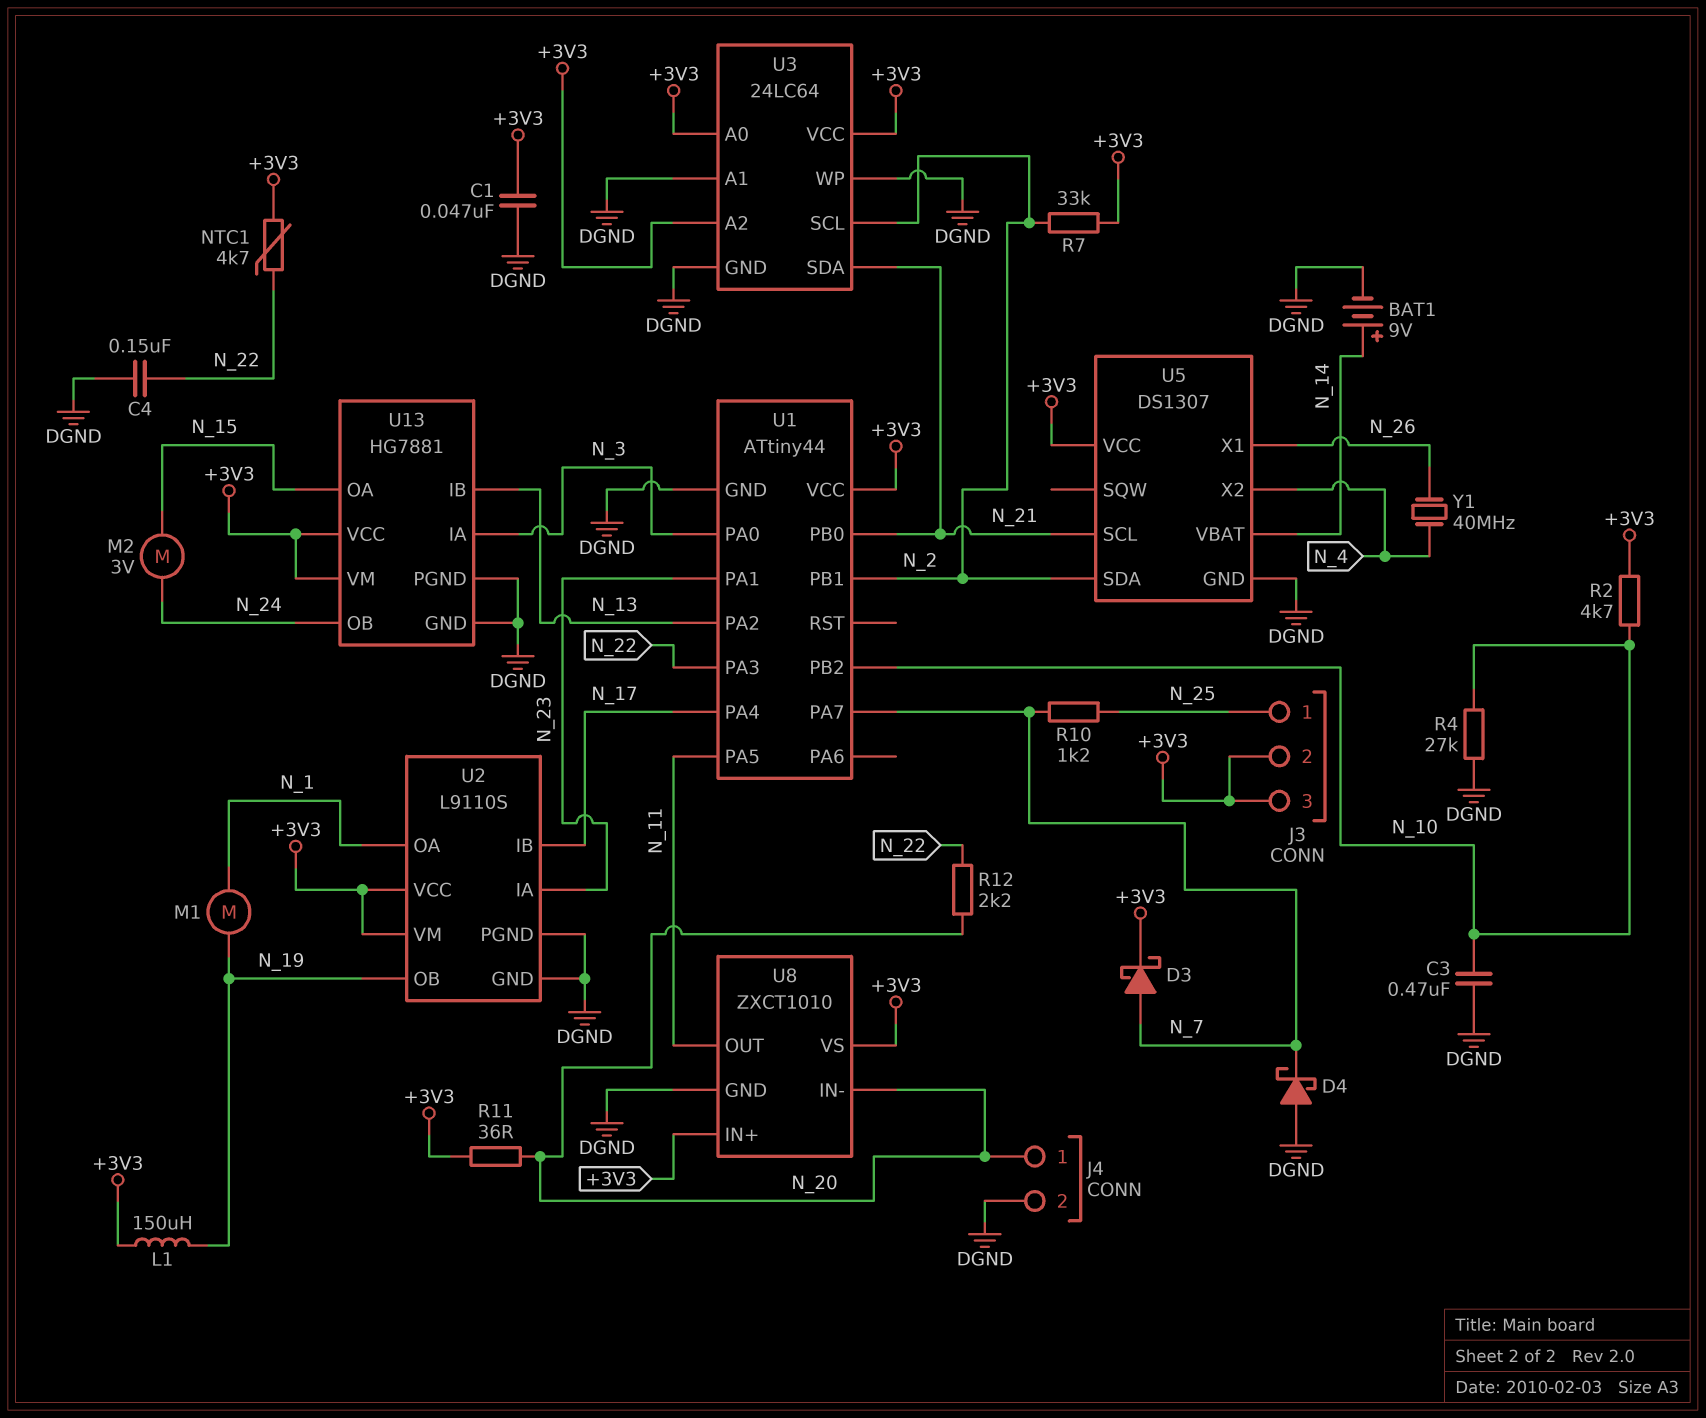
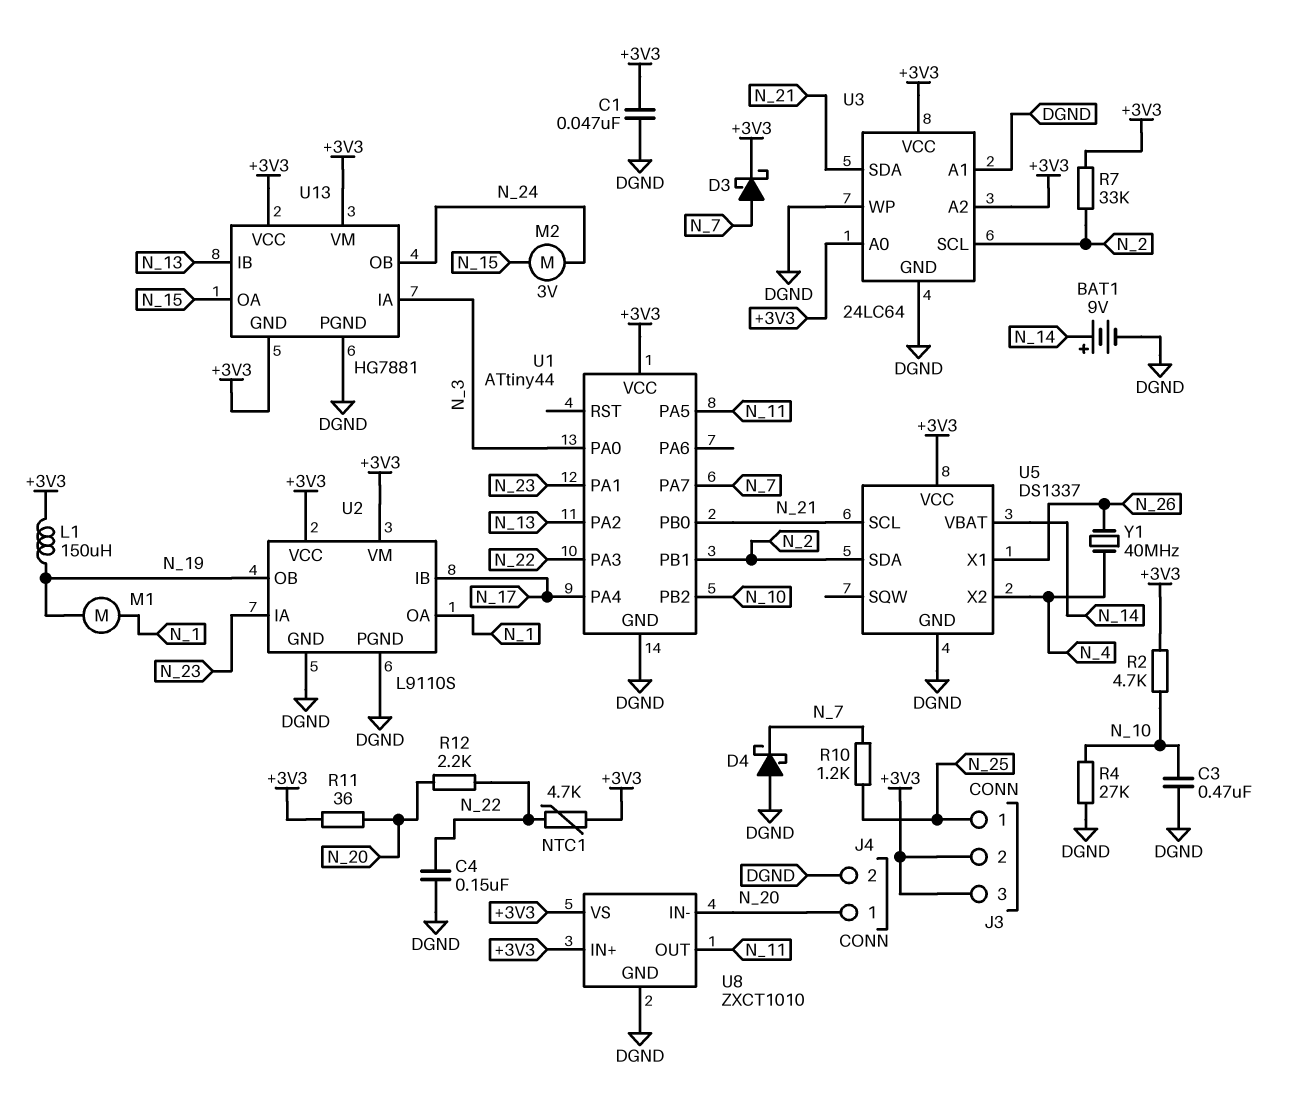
U5: DS1307 -> DS1337
U13 pin GND: DGND -> +3V3

